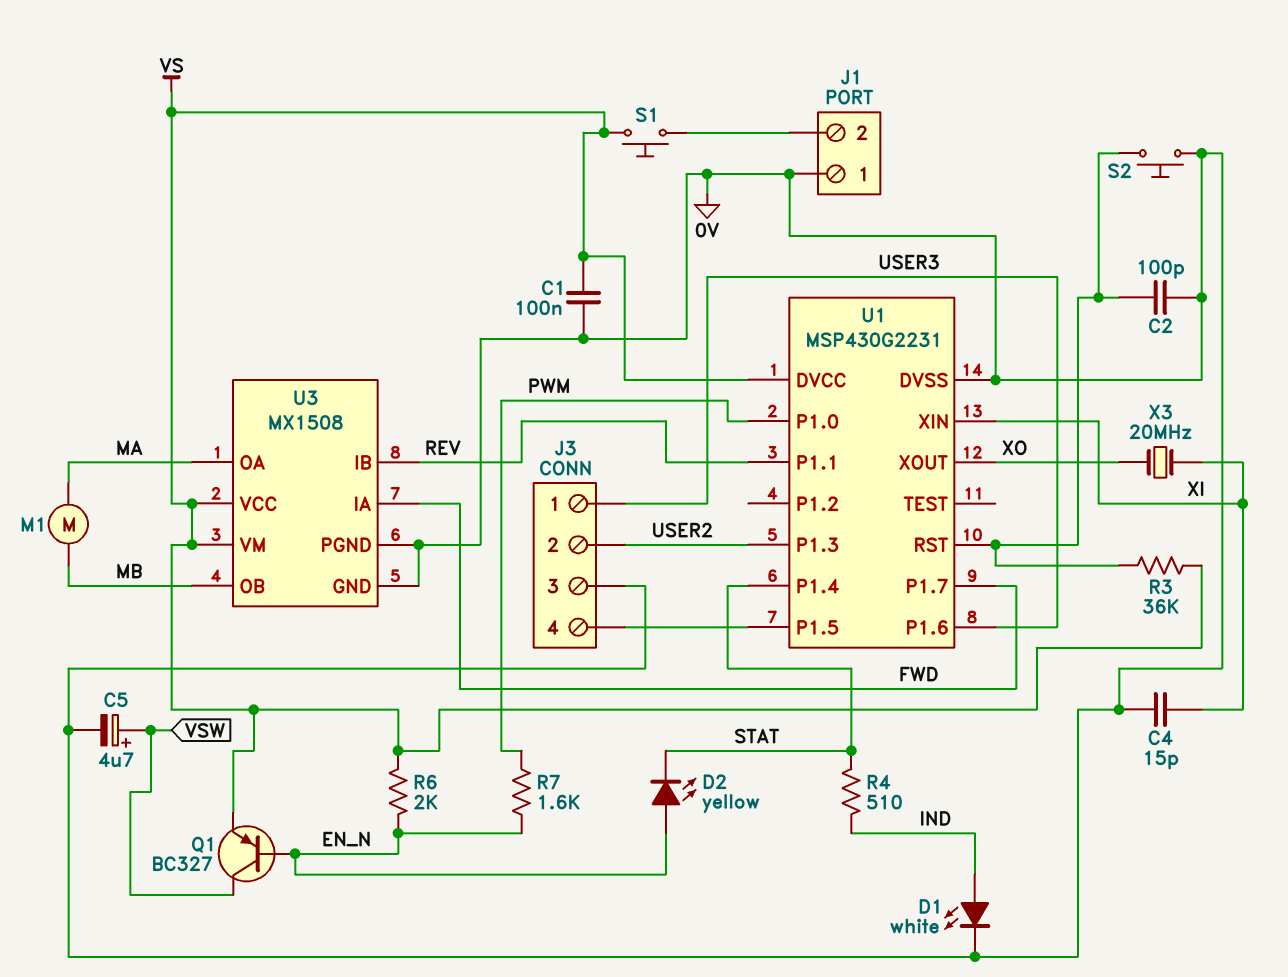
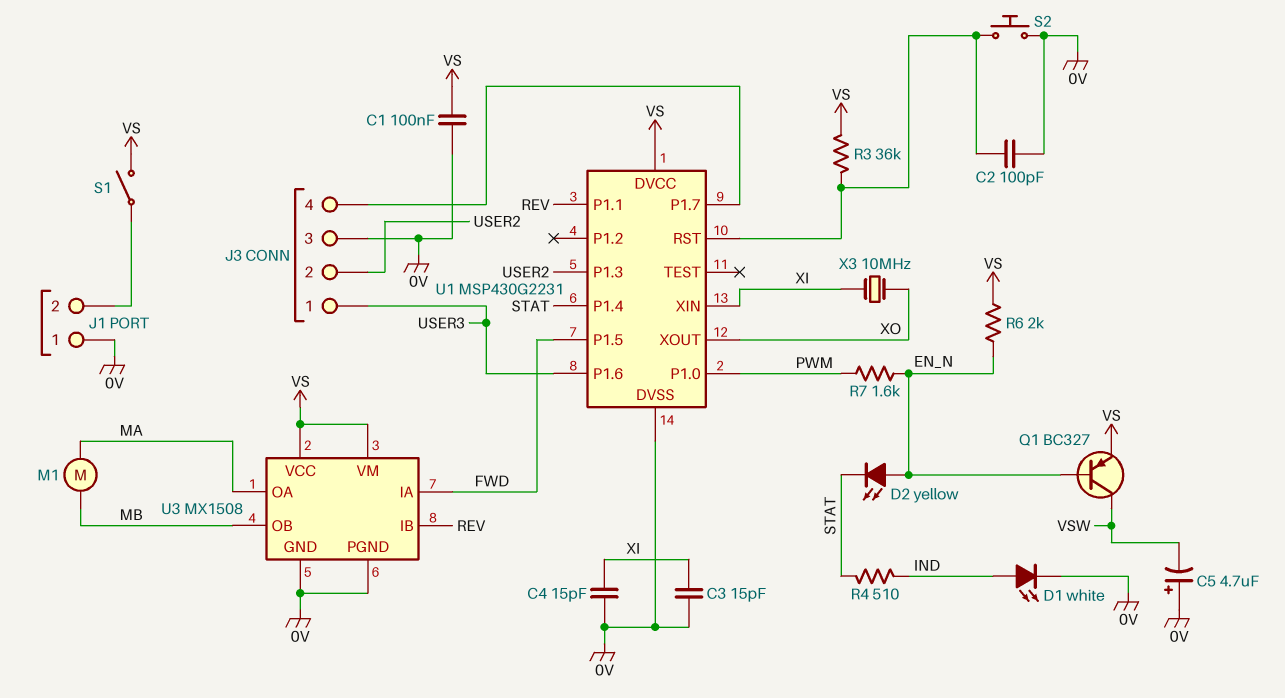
C3: none -> 15pF (0V, XI)
C5: 4.7uF (plus VSW, minus 0V) -> 4.7uF (plus 0V, minus VSW)
S1: button (J1/2, VS) -> switch (J1/2, VS)
U1 pin P1.5: J3/4 -> FWD
U1 pin P1.7: FWD -> J3/4
X3: 20MHz (XI, XO) -> 10MHz (XI, XO)

